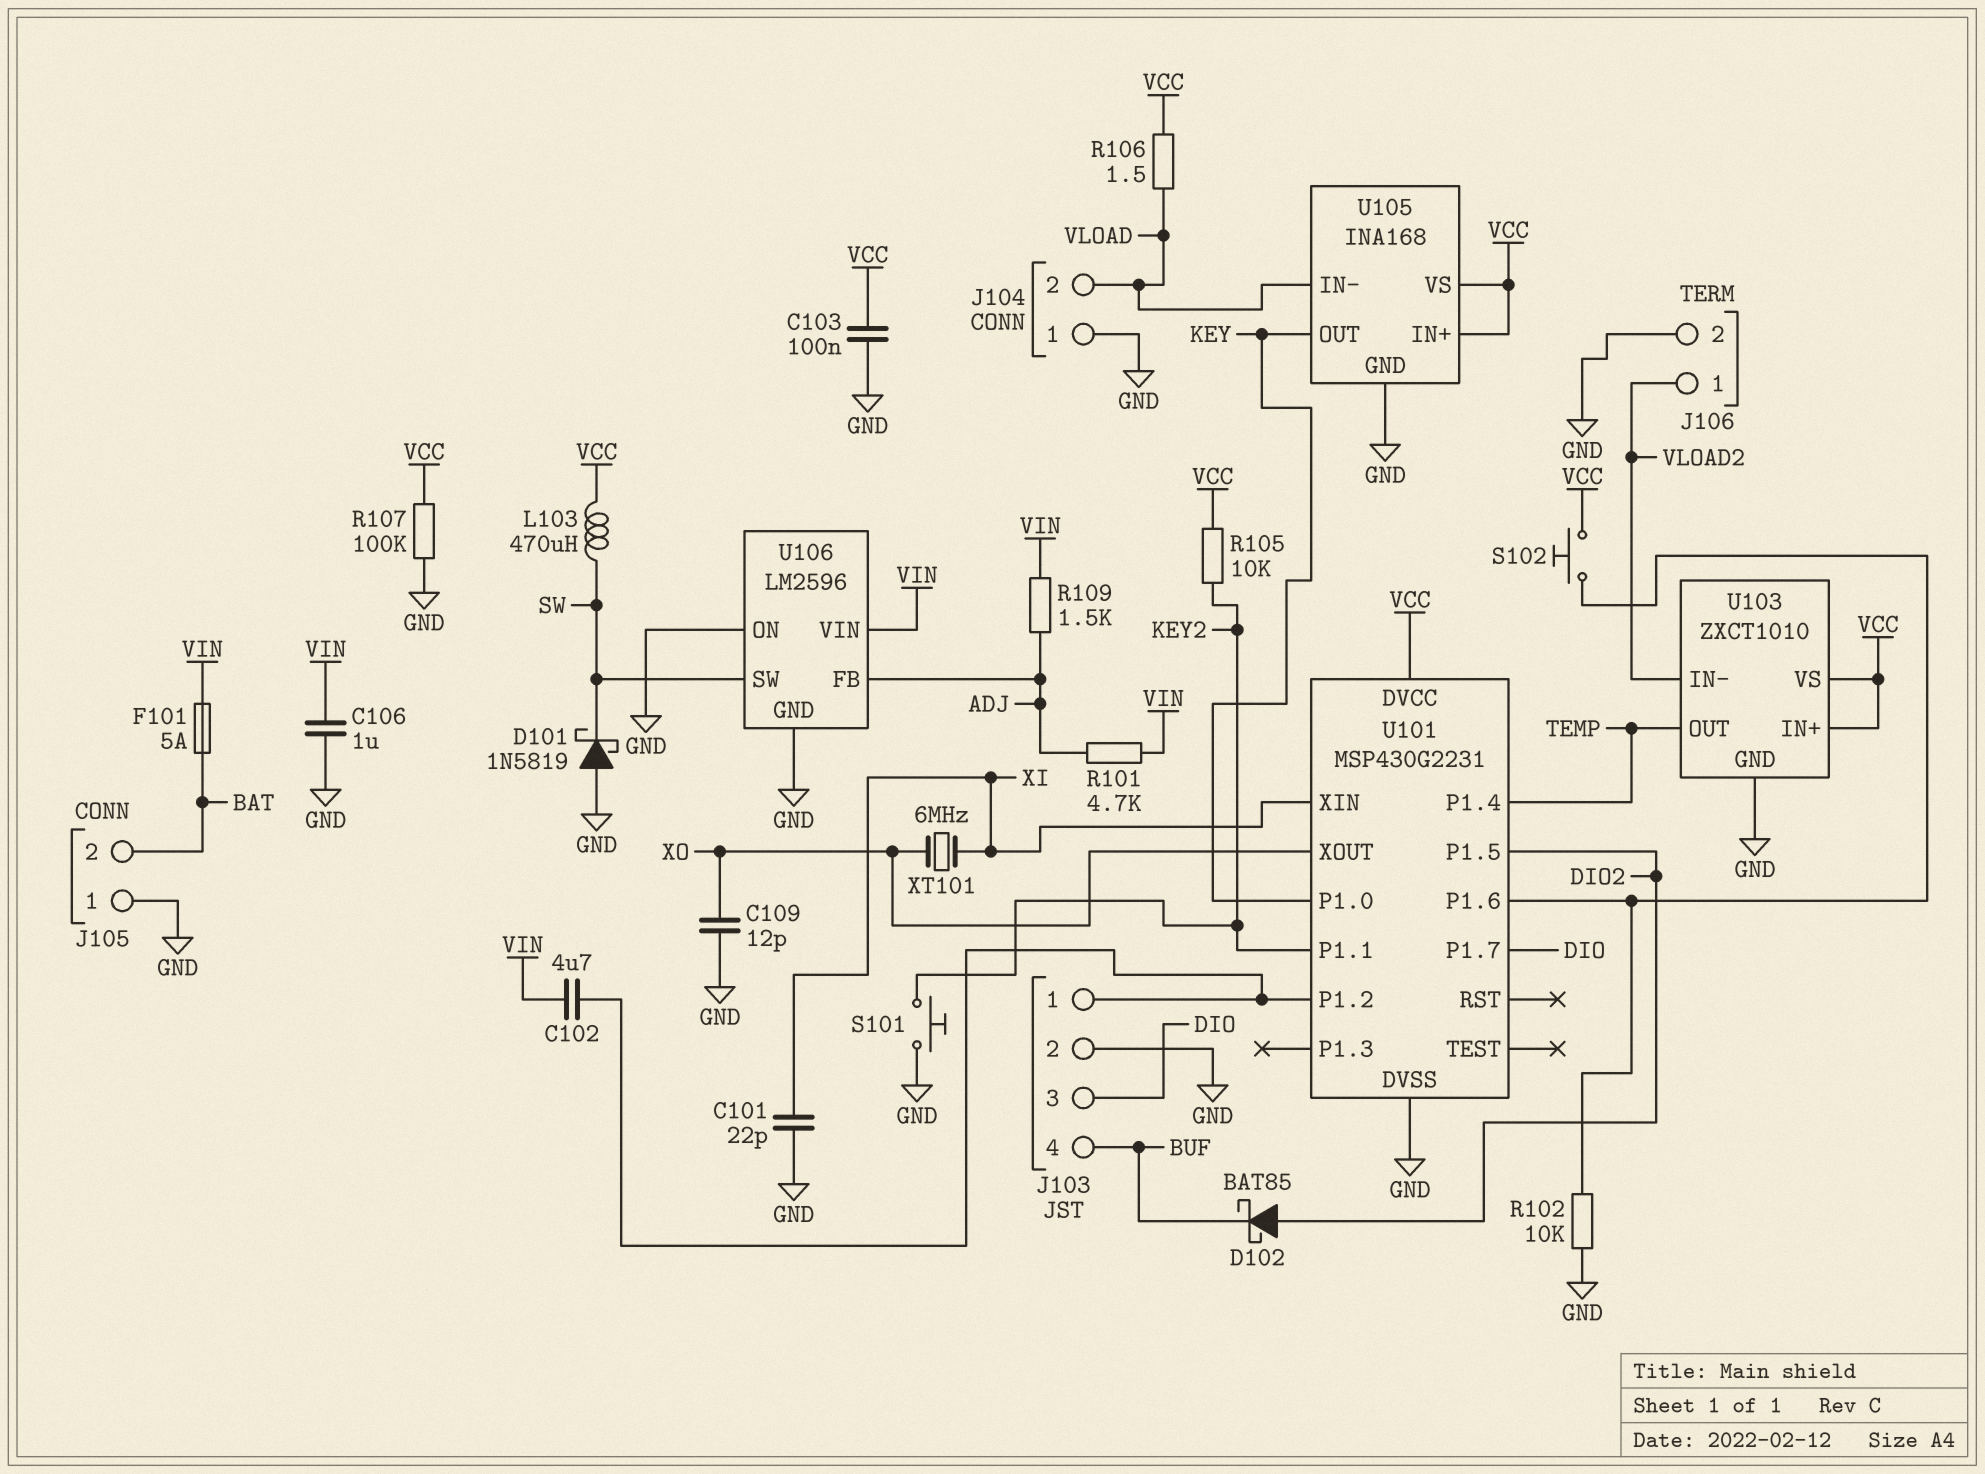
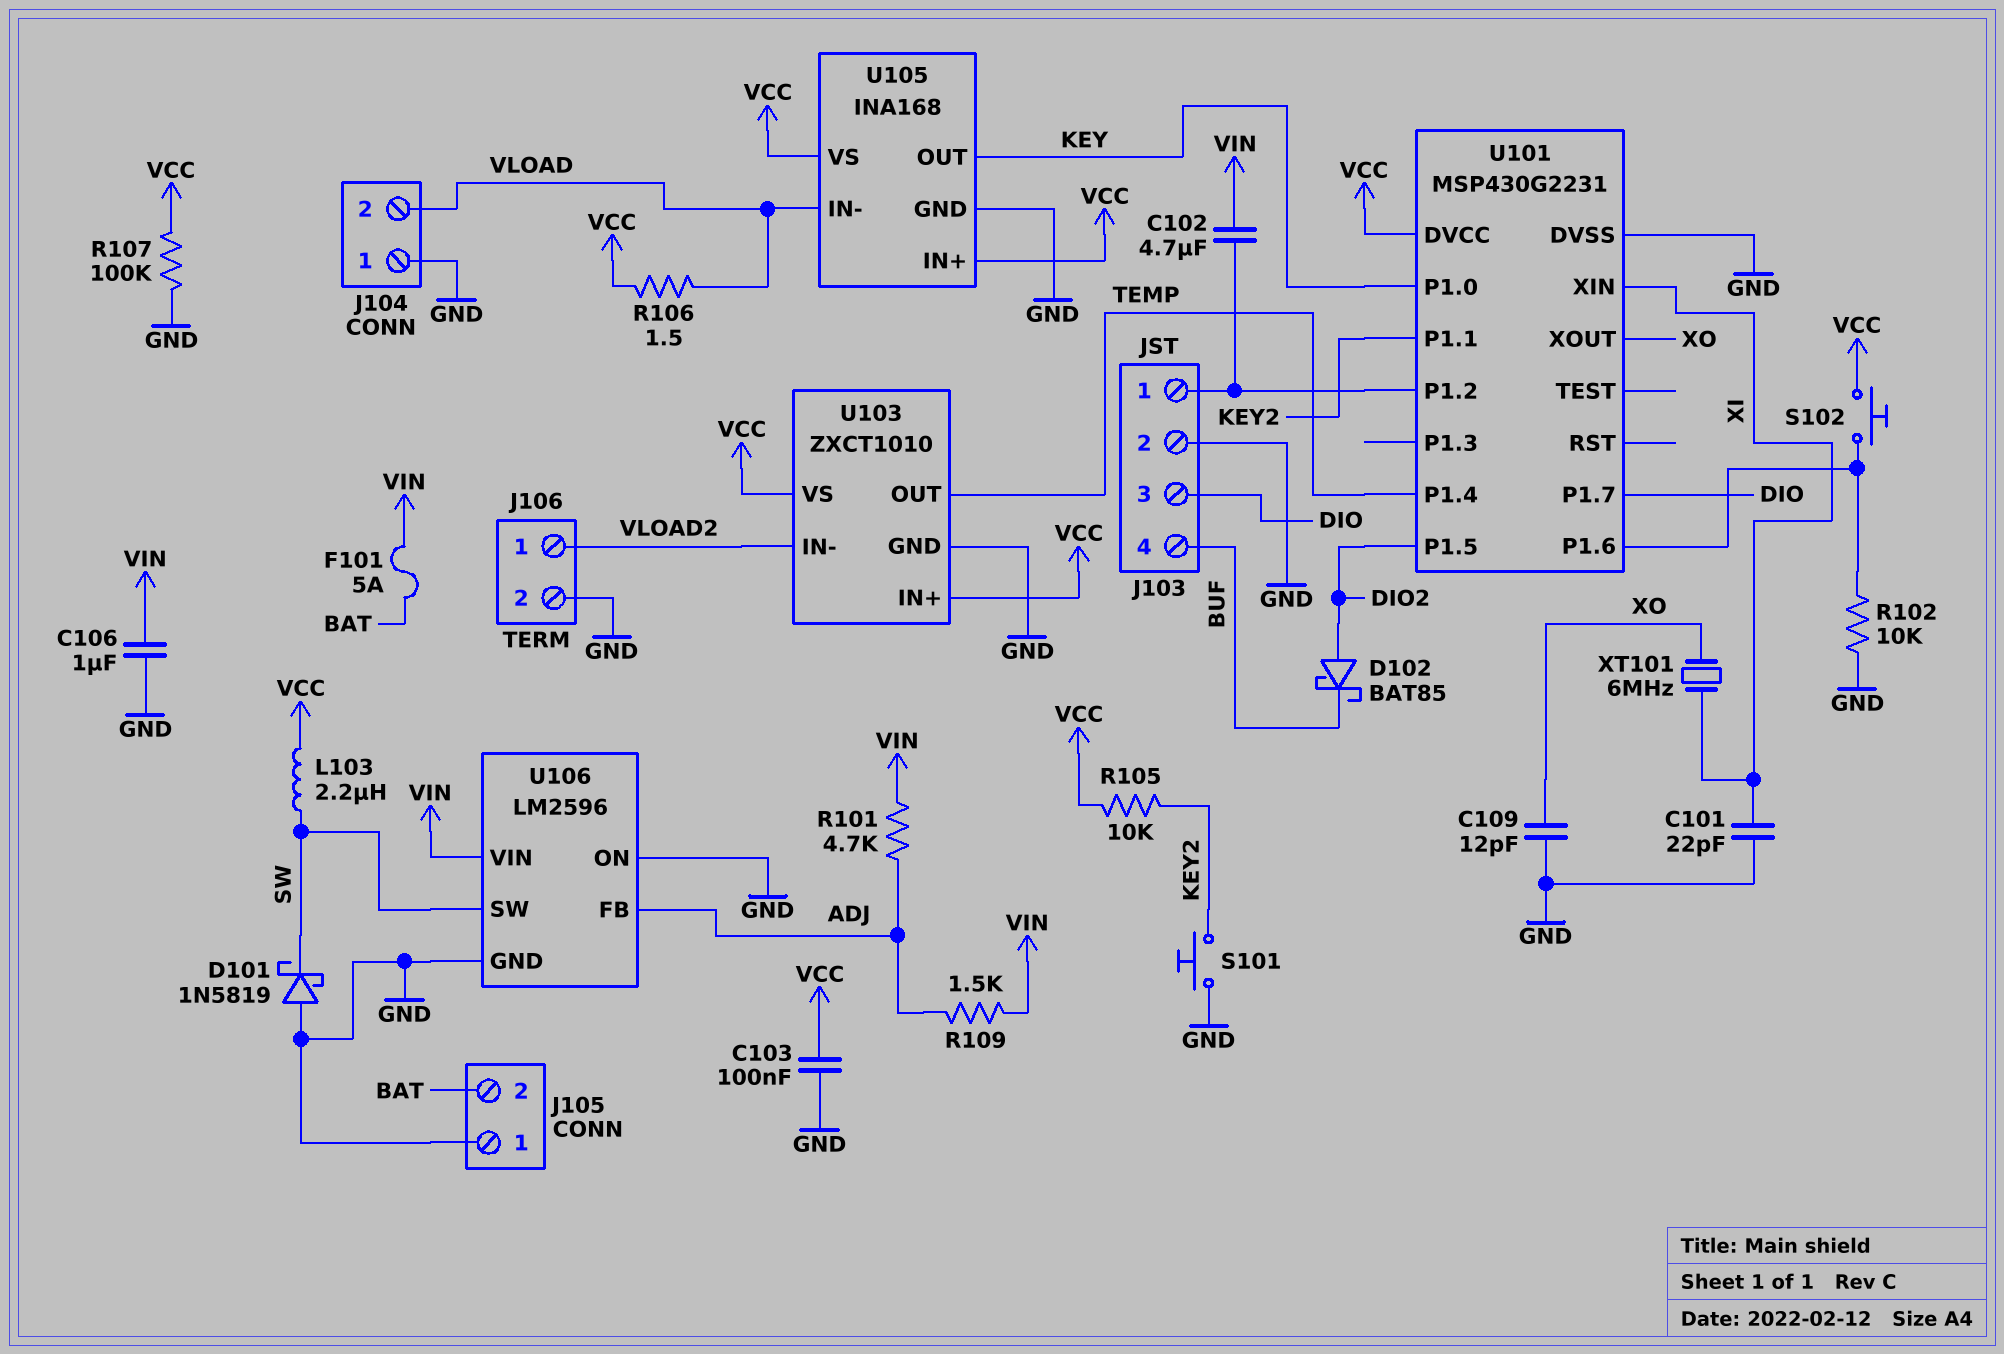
L103: 470uH (SW, VCC) -> 2.2uH (SW, VCC)

